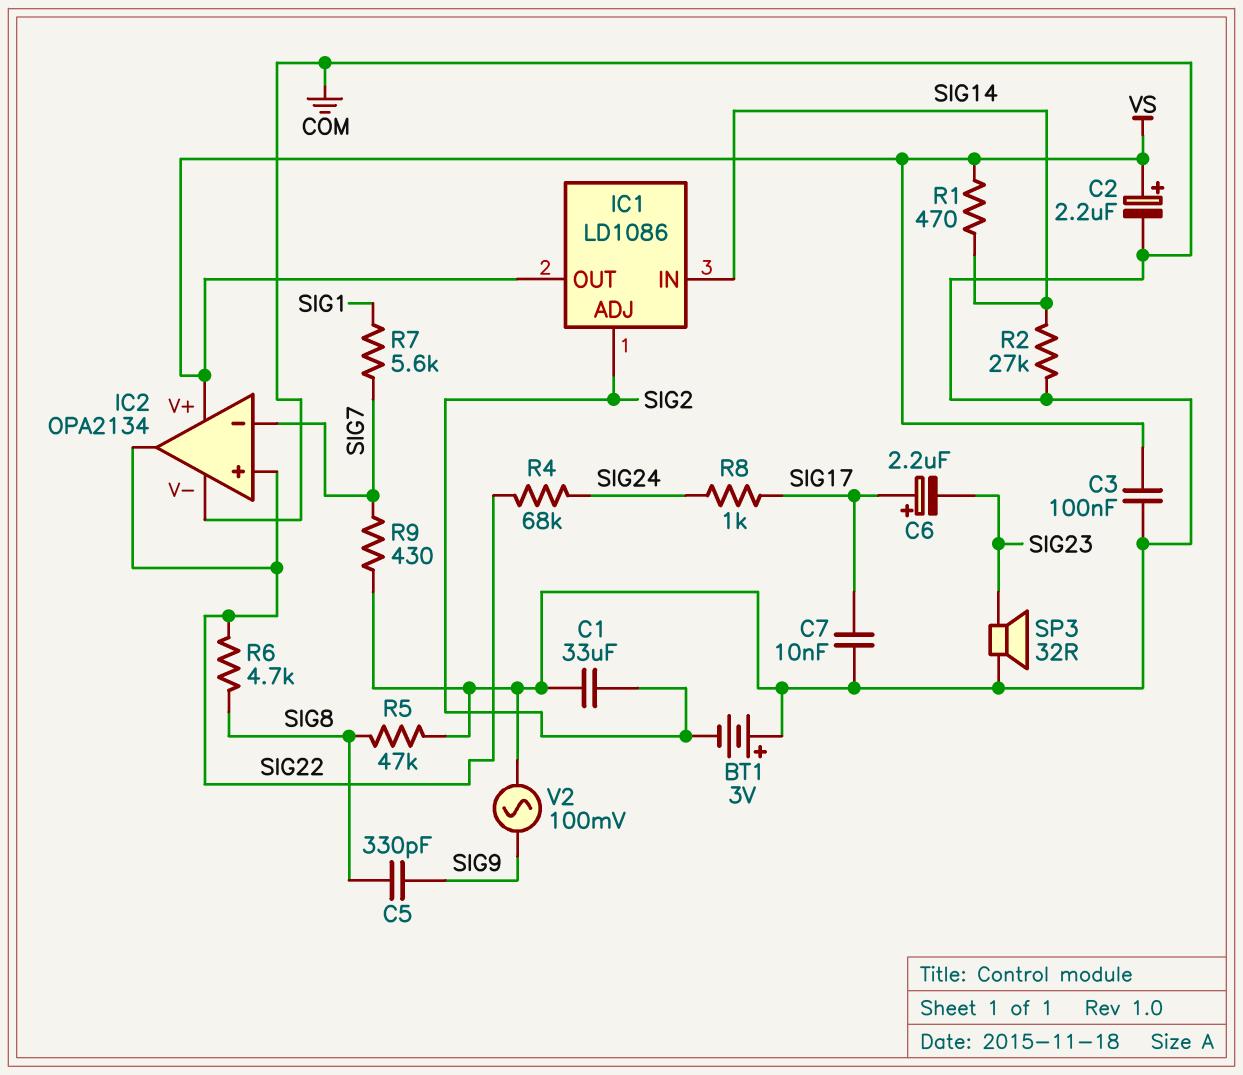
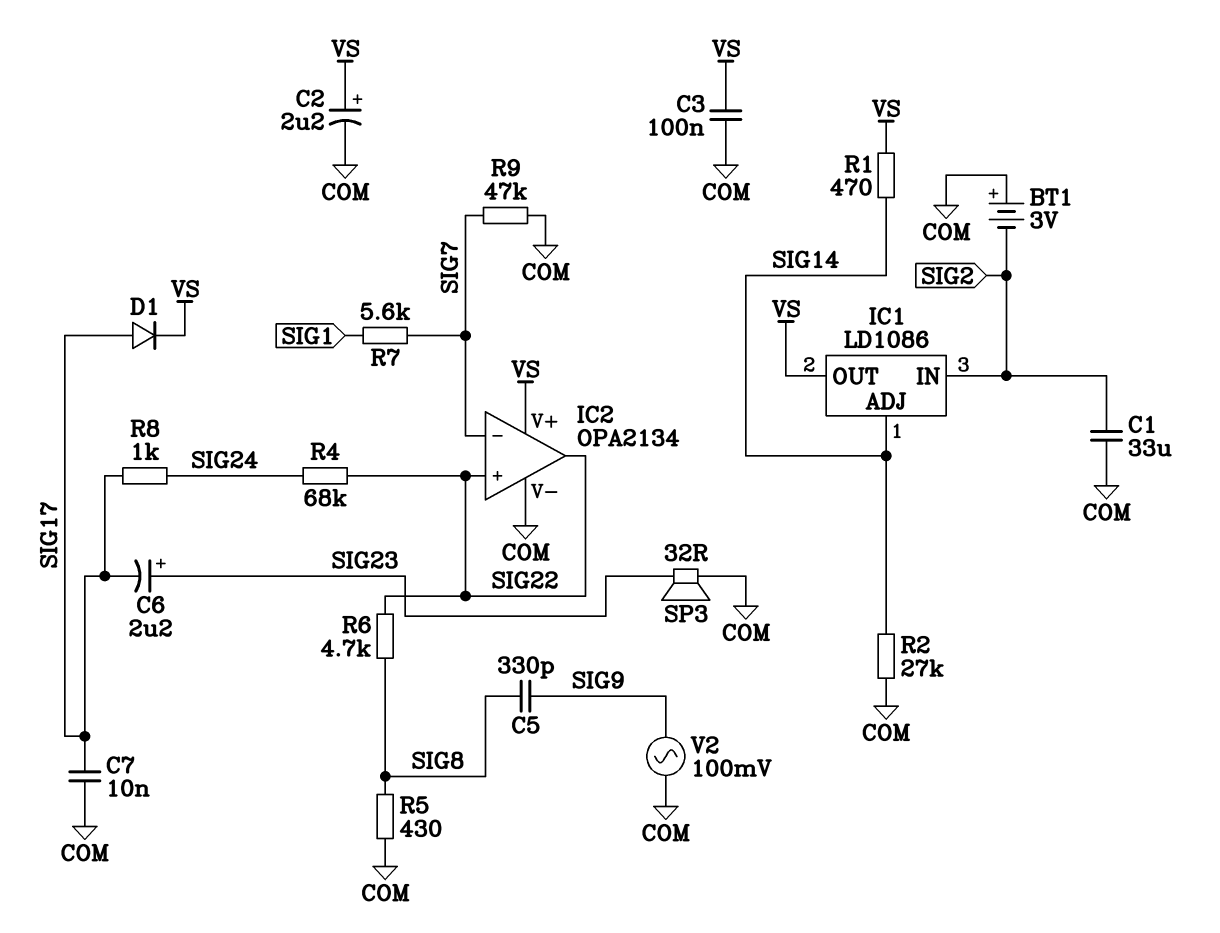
C6: 2.2uF (plus SIG17, minus SIG23) -> 2.2uF (plus SIG23, minus SIG17)
D1: none -> diode (A SIG17, K VS)
IC1 pin ADJ: SIG2 -> SIG14
IC1 pin IN: SIG14 -> SIG2
R5: 47k (COM, SIG8) -> 430 (COM, SIG8)
R9: 430 (COM, SIG7) -> 47k (COM, SIG7)

